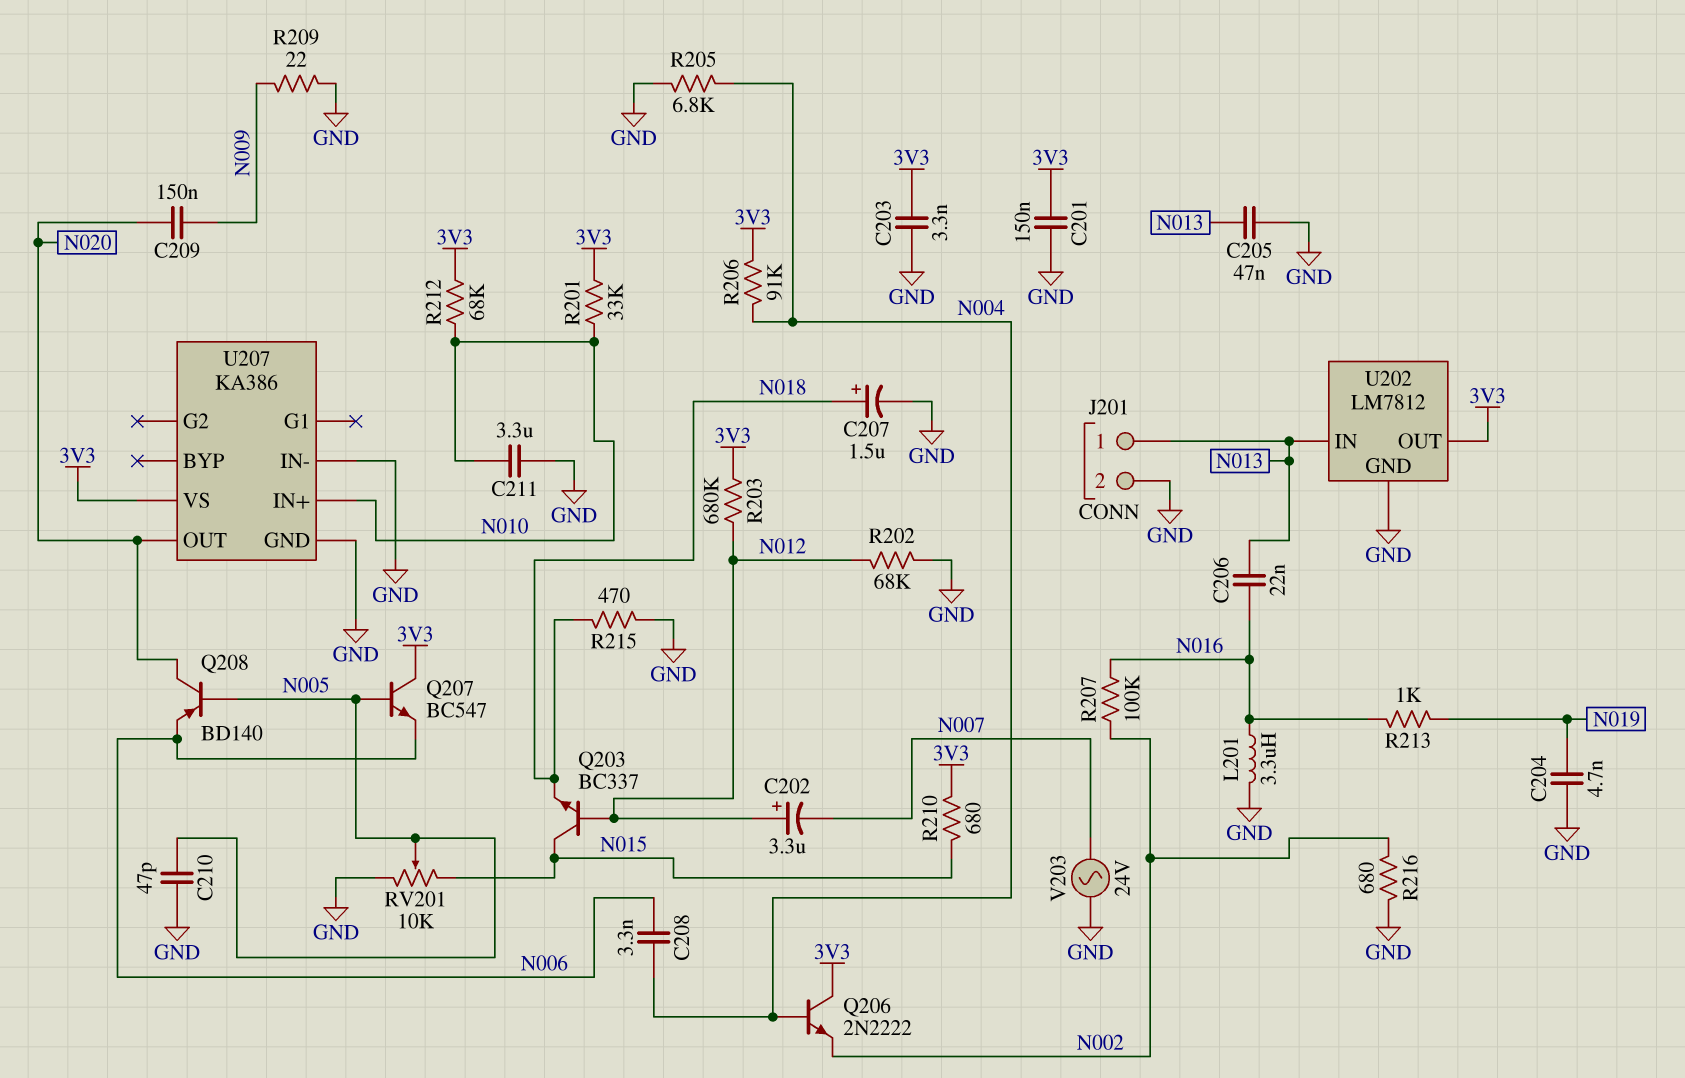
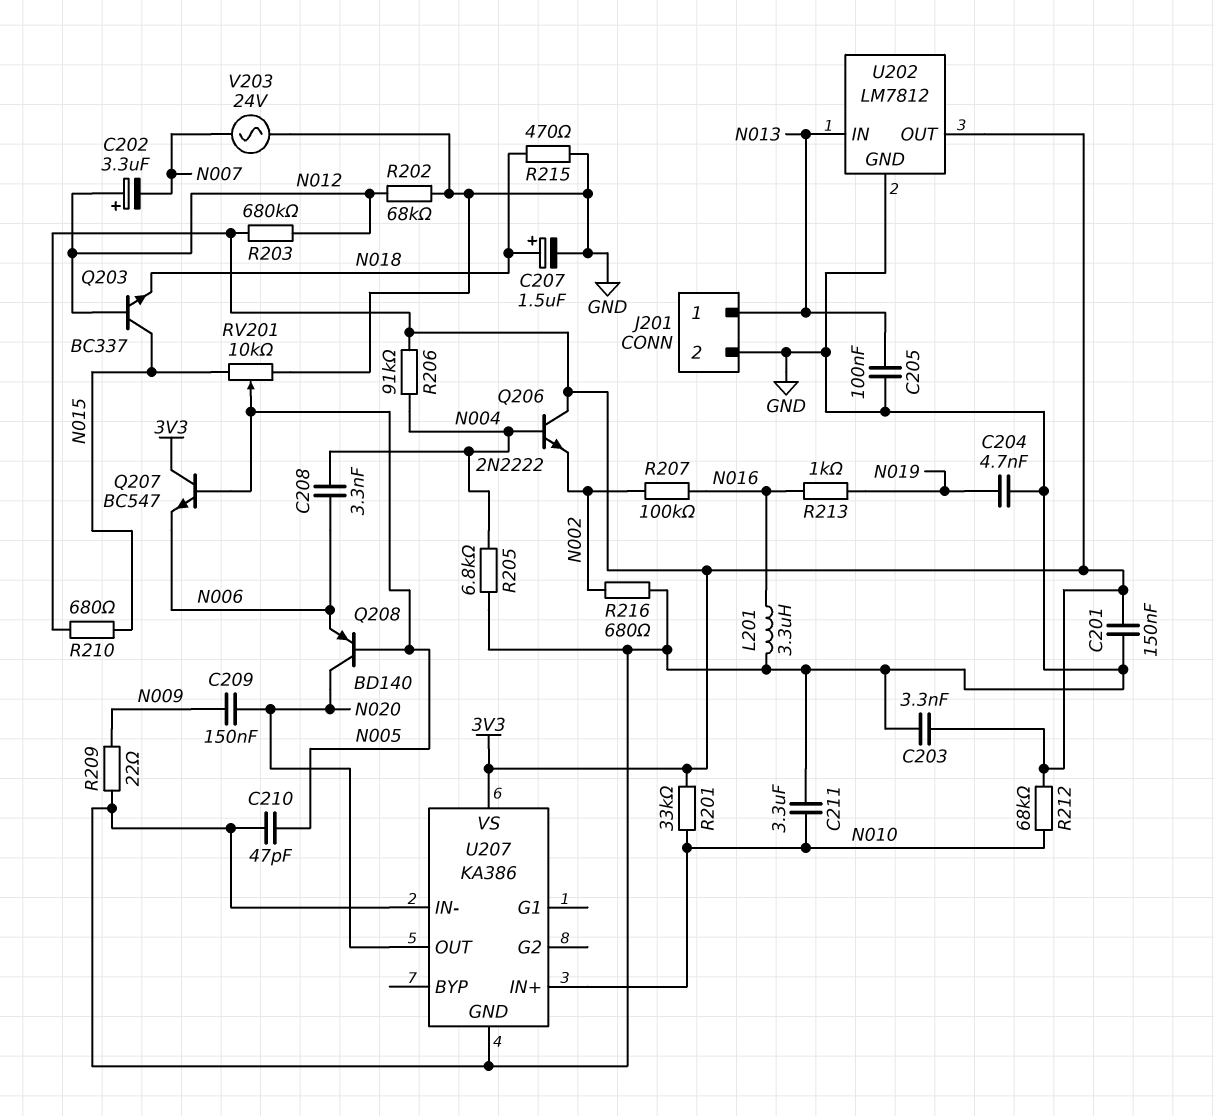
C205: 47nF (GND, N013) -> 100nF (GND, N013)
C206: 22nF (N013, N016) -> none

